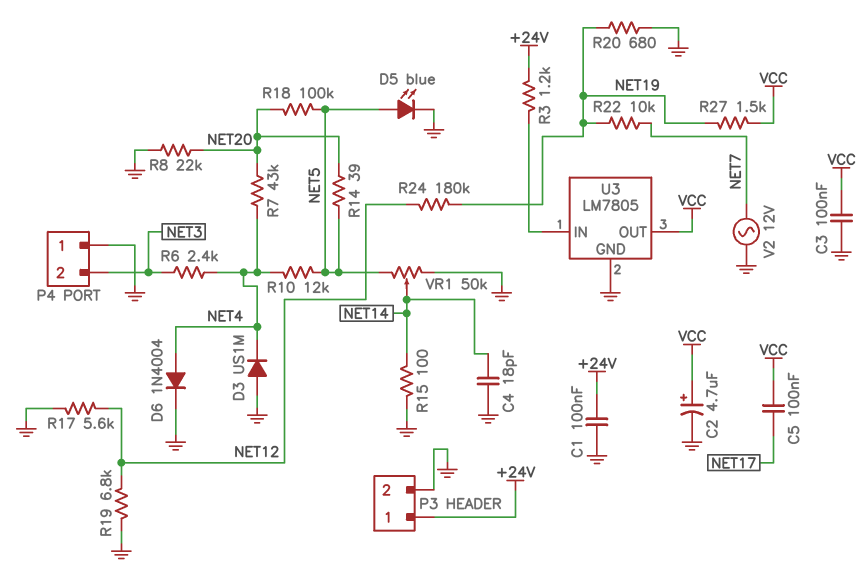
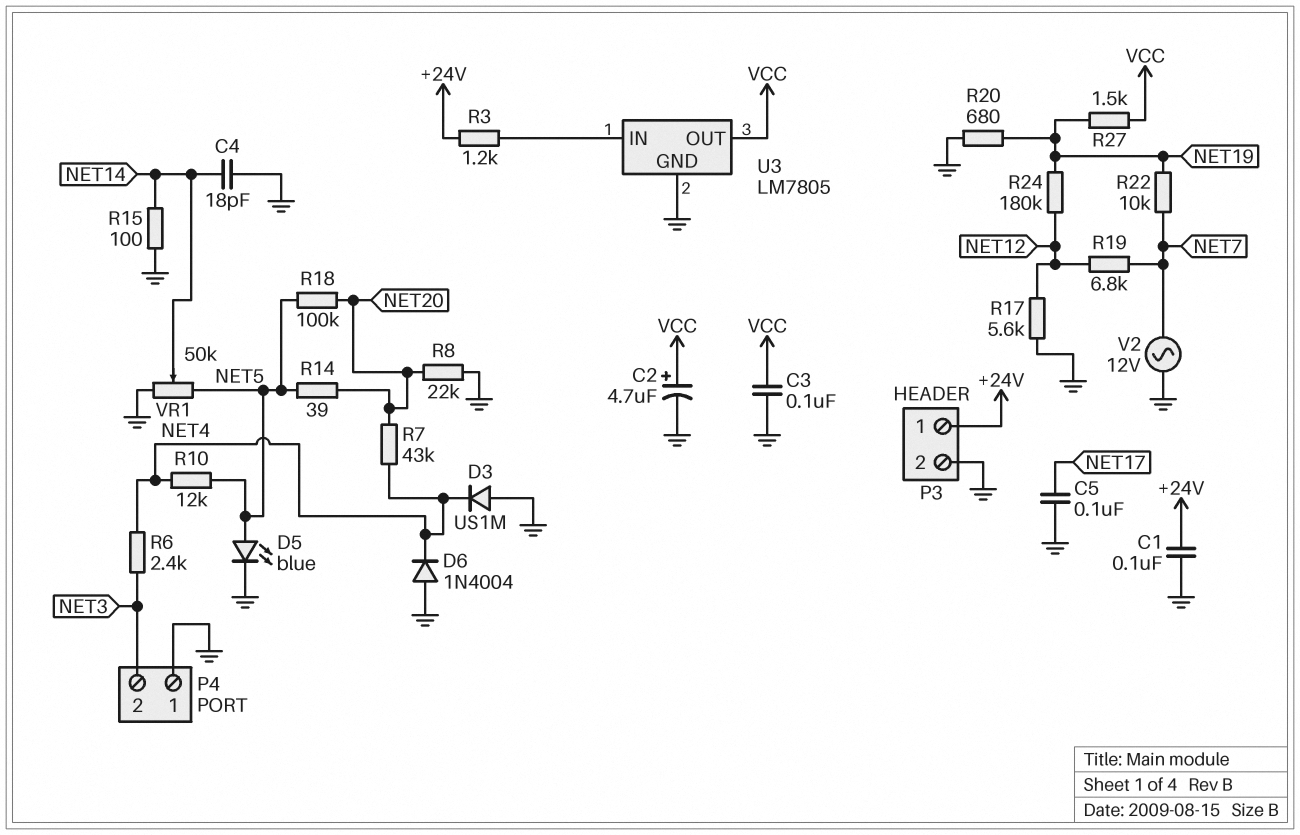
C5: 100nF (NET17, VCC) -> 100nF (GND, NET17)
D6: diode 1N4004 (A NET4, K GND) -> diode 1N4004 (A GND, K NET4)
R19: 6.8k (GND, NET12) -> 6.8k (NET7, NET12)

